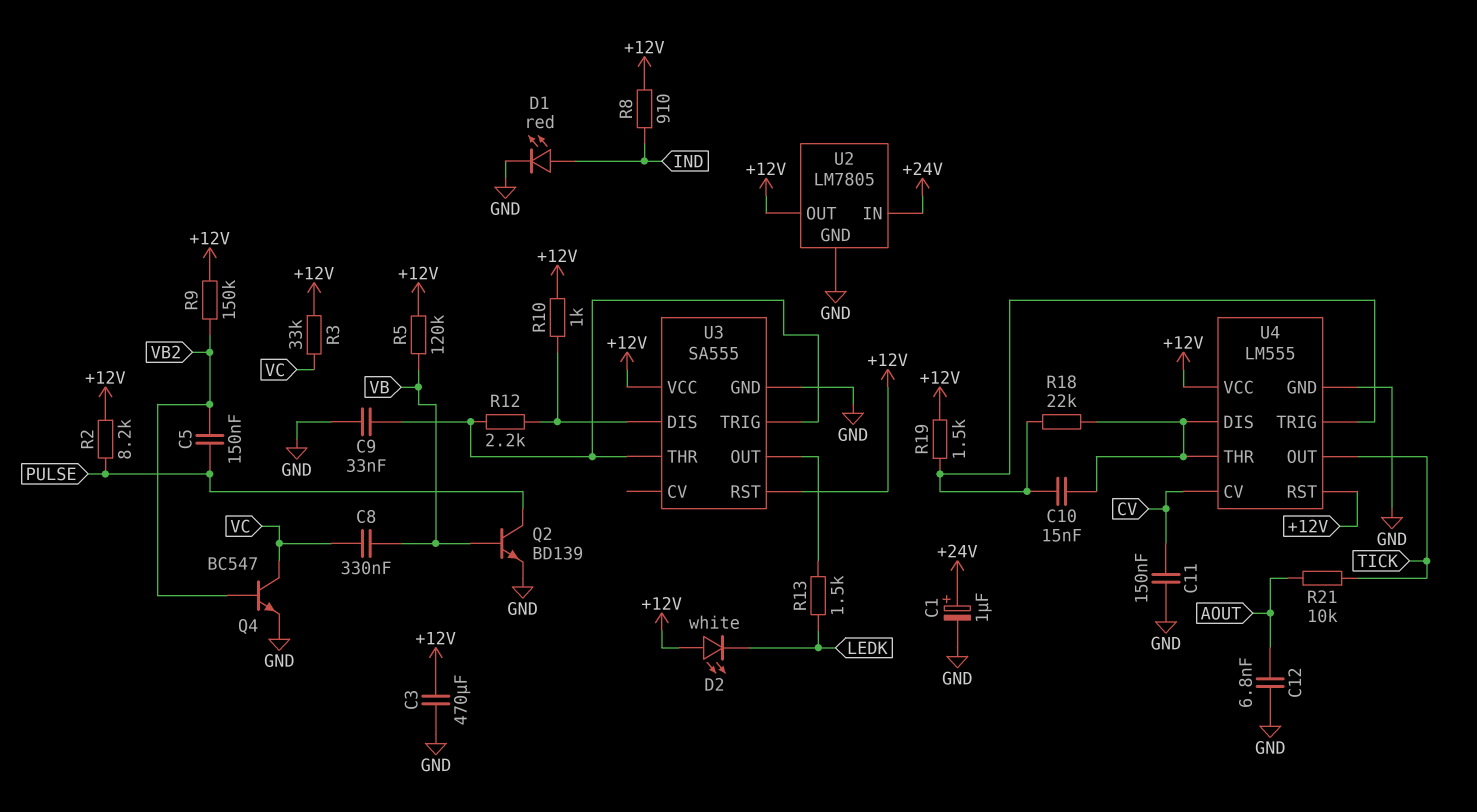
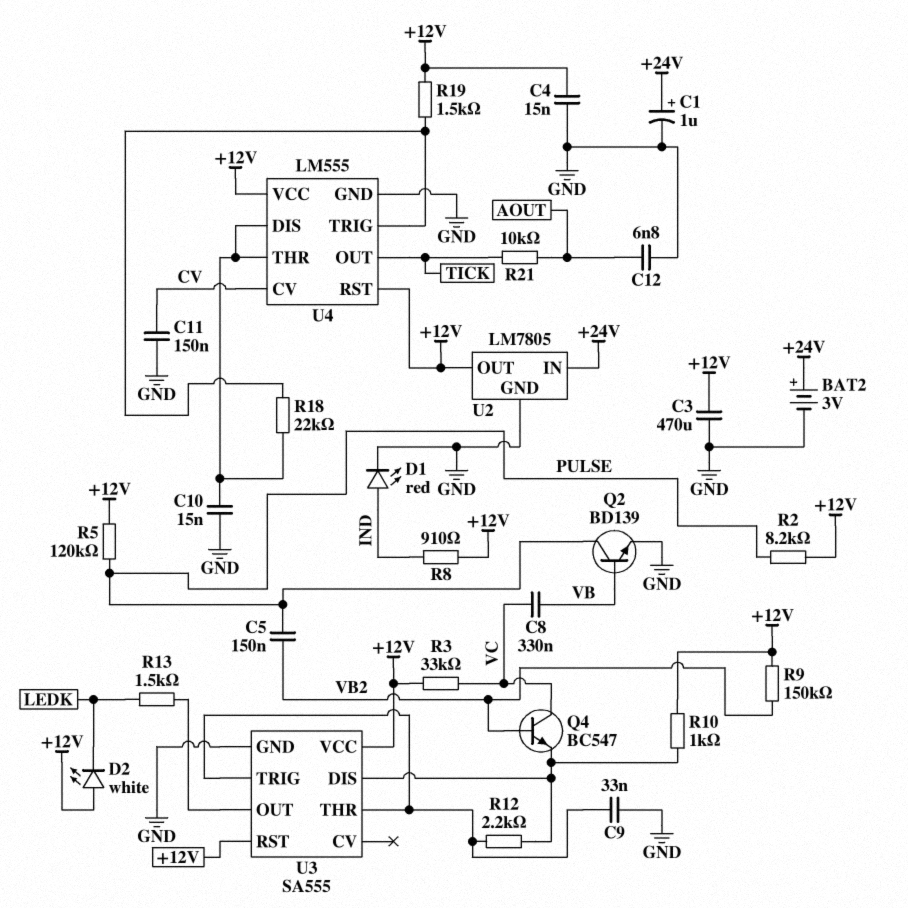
BAT2: none -> 3V (plus +24V, minus GND)
C4: none -> 15nF (+12V, GND)
C10: 15nF (U4/DIS, U4/TRIG) -> 15nF (GND, U4/DIS)
Q4: NPN BC547 (B VB2, C VC, E GND) -> NPN BC547 (B VB2, C VC, E U3/DIS)
R5: 120k (+12V, VB) -> 120k (+12V, PULSE)

